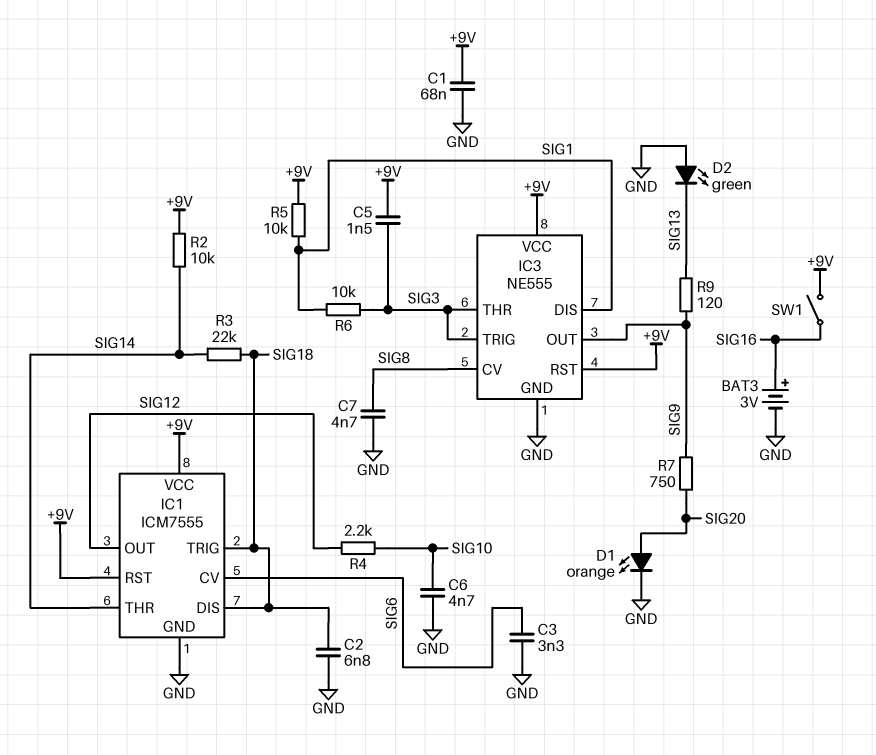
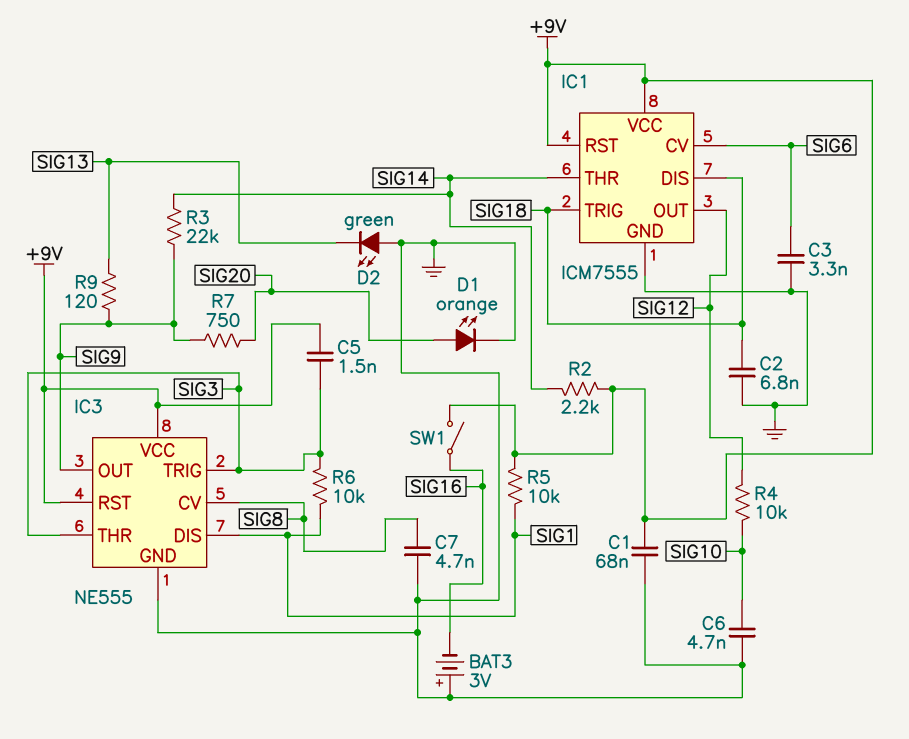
BAT3: 3V (plus SIG16, minus GND) -> 3V (plus GND, minus SIG16)
R2: 10k (+9V, SIG14) -> 2.2k (+9V, SIG14)
R3: 22k (SIG14, SIG18) -> 22k (SIG9, SIG14)
R4: 2.2k (SIG10, SIG12) -> 10k (SIG10, SIG12)

